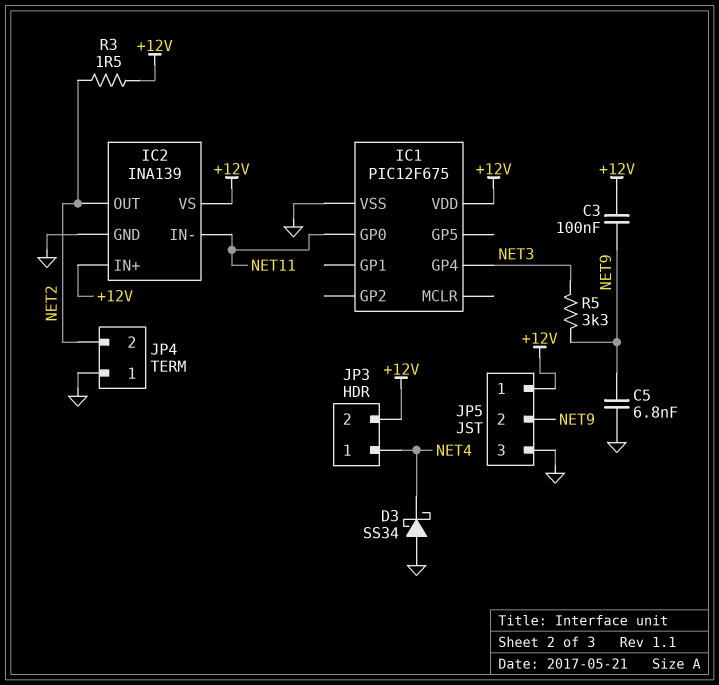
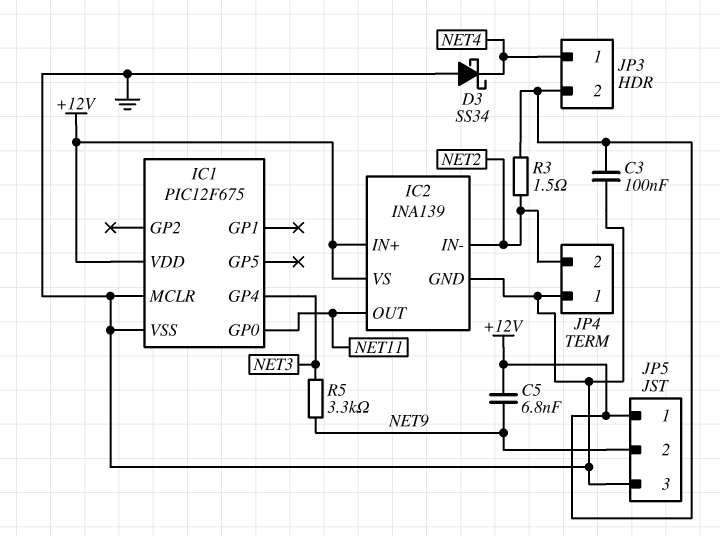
C3: 100nF (+12V, NET9) -> 100nF (+12V, GND)
C5: 6.8nF (GND, NET9) -> 6.8nF (+12V, NET9)
IC1 pin MCLR: none -> GND
IC2 pin IN-: NET11 -> NET2
IC2 pin OUT: NET2 -> NET11

